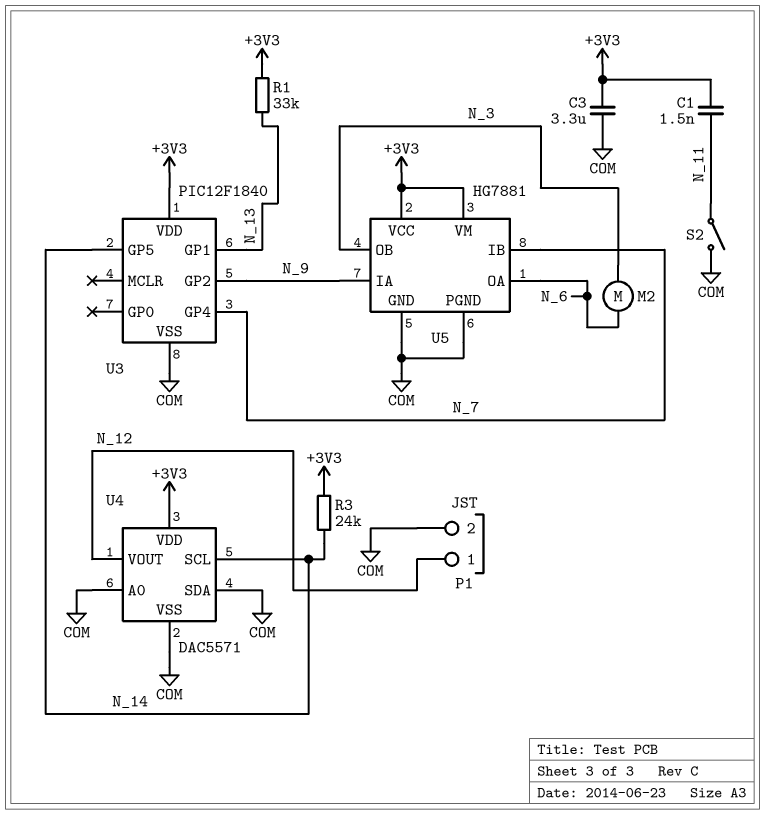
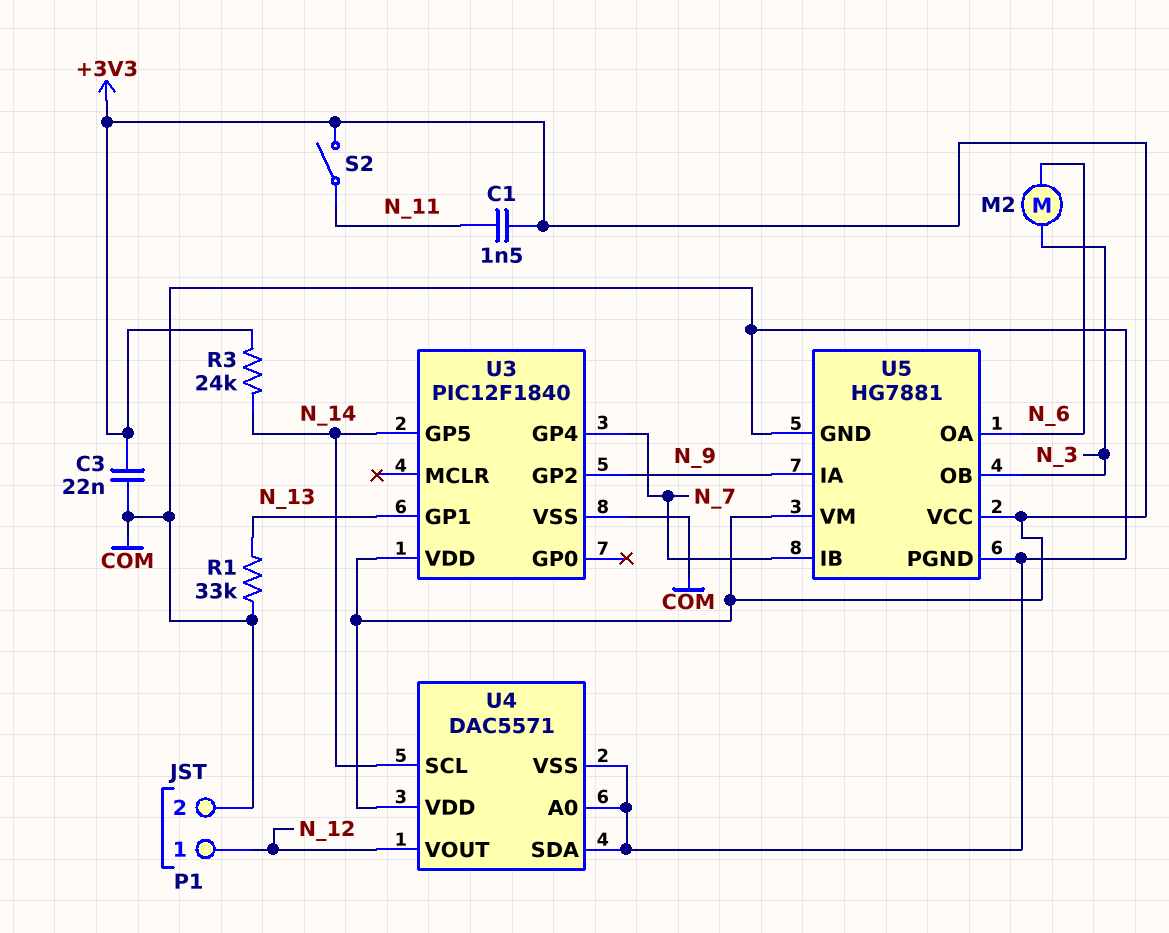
C3: 3.3uF (+3V3, COM) -> 22nF (+3V3, COM)
R1: 33k (+3V3, N_13) -> 33k (COM, N_13)
S2: switch (COM, N_11) -> switch (+3V3, N_11)

